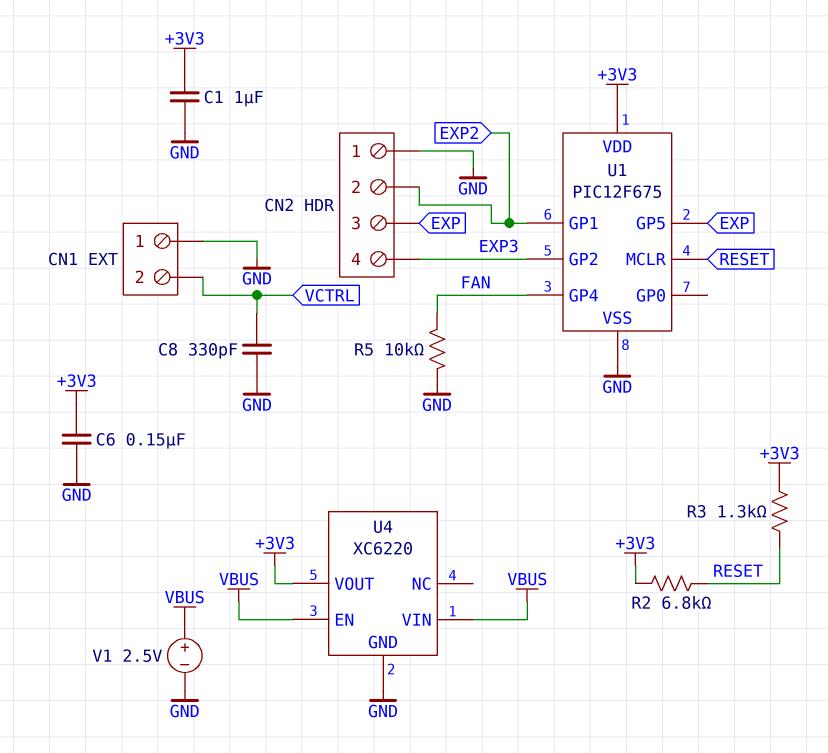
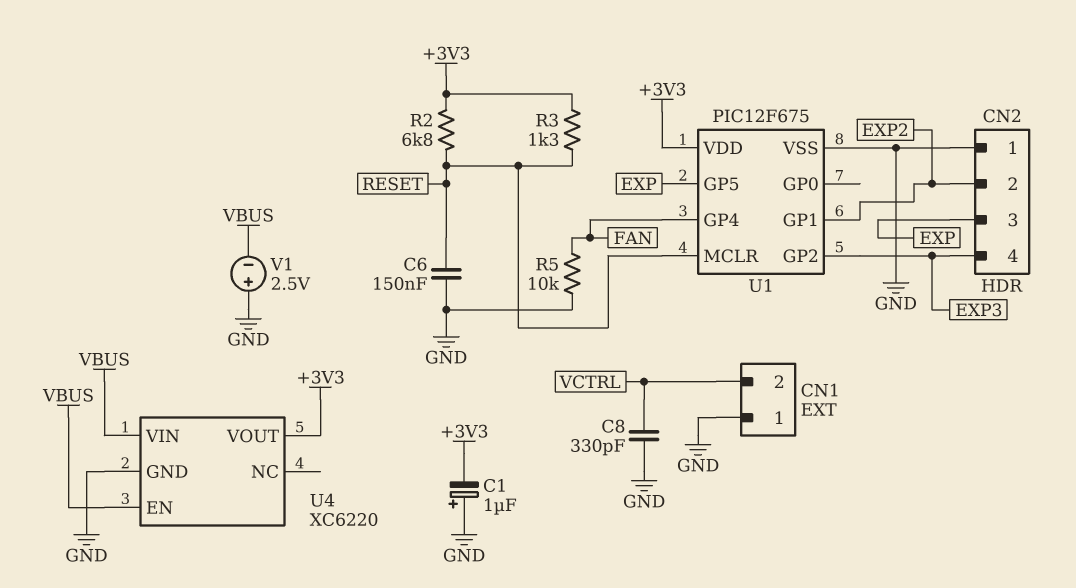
C1: 1uF (+3V3, GND) -> 1uF (plus GND, minus +3V3)
C6: 150nF (+3V3, GND) -> 150nF (GND, RESET)
V1: 2.5V (plus VBUS, minus GND) -> 2.5V (plus GND, minus VBUS)

